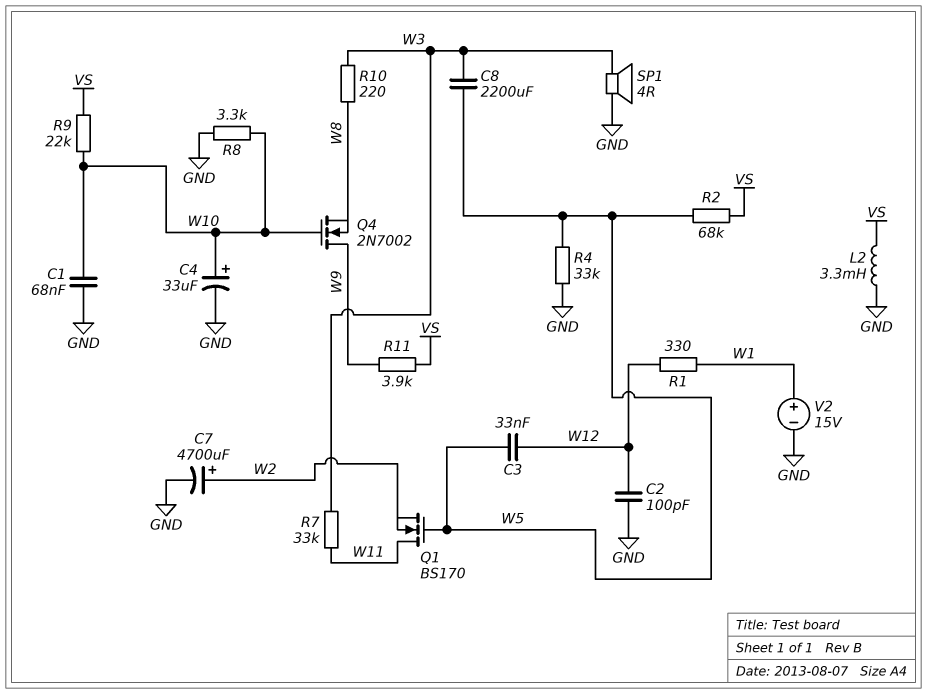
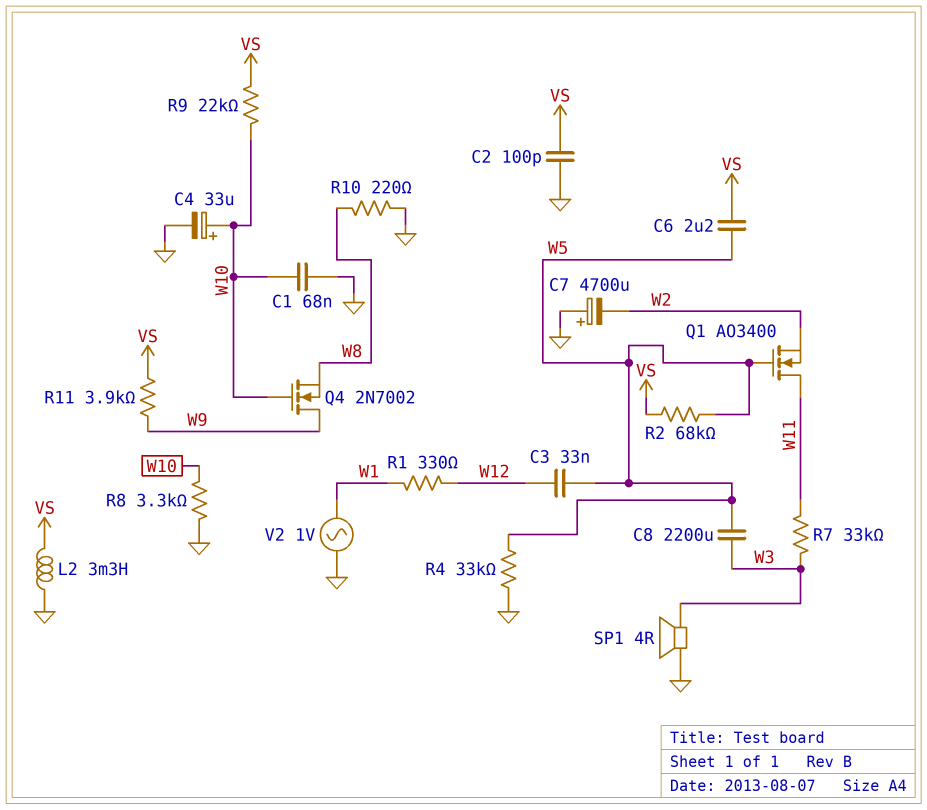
C2: 100pF (GND, W12) -> 100pF (GND, VS)
C6: none -> 2.2uF (VS, W5)
C7: 4700uF (plus W2, minus GND) -> 4700uF (plus GND, minus W2)
Q1: NMOS BS170 (G W5, D W11, S W2) -> NMOS AO3400 (G W5, D W11, S W2)
R10: 220 (W3, W8) -> 220 (GND, W8)
V2: 15V (plus W1, minus GND) -> AC 1V (GND, W1)

